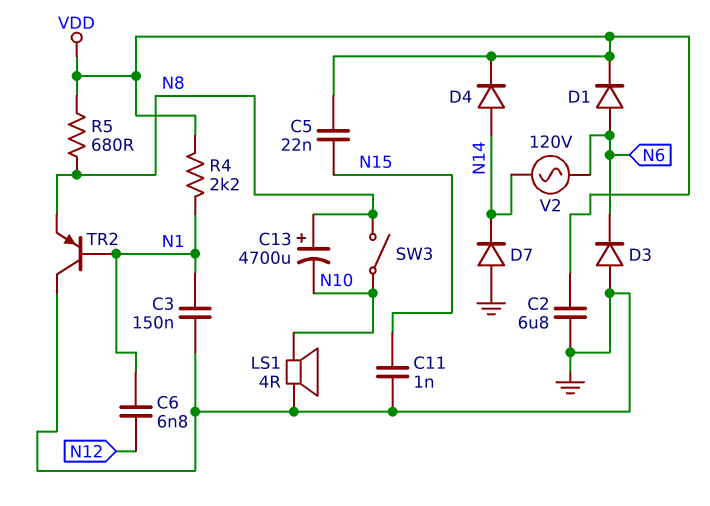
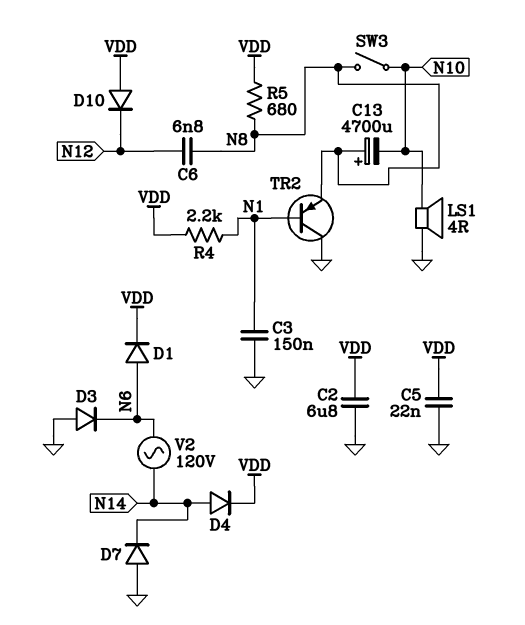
C5: 22nF (N15, VDD) -> 22nF (GND, VDD)
C6: 6.8nF (N1, N12) -> 6.8nF (N8, N12)
C11: 1nF (GND, N15) -> none
D10: none -> diode (A VDD, K N12)

